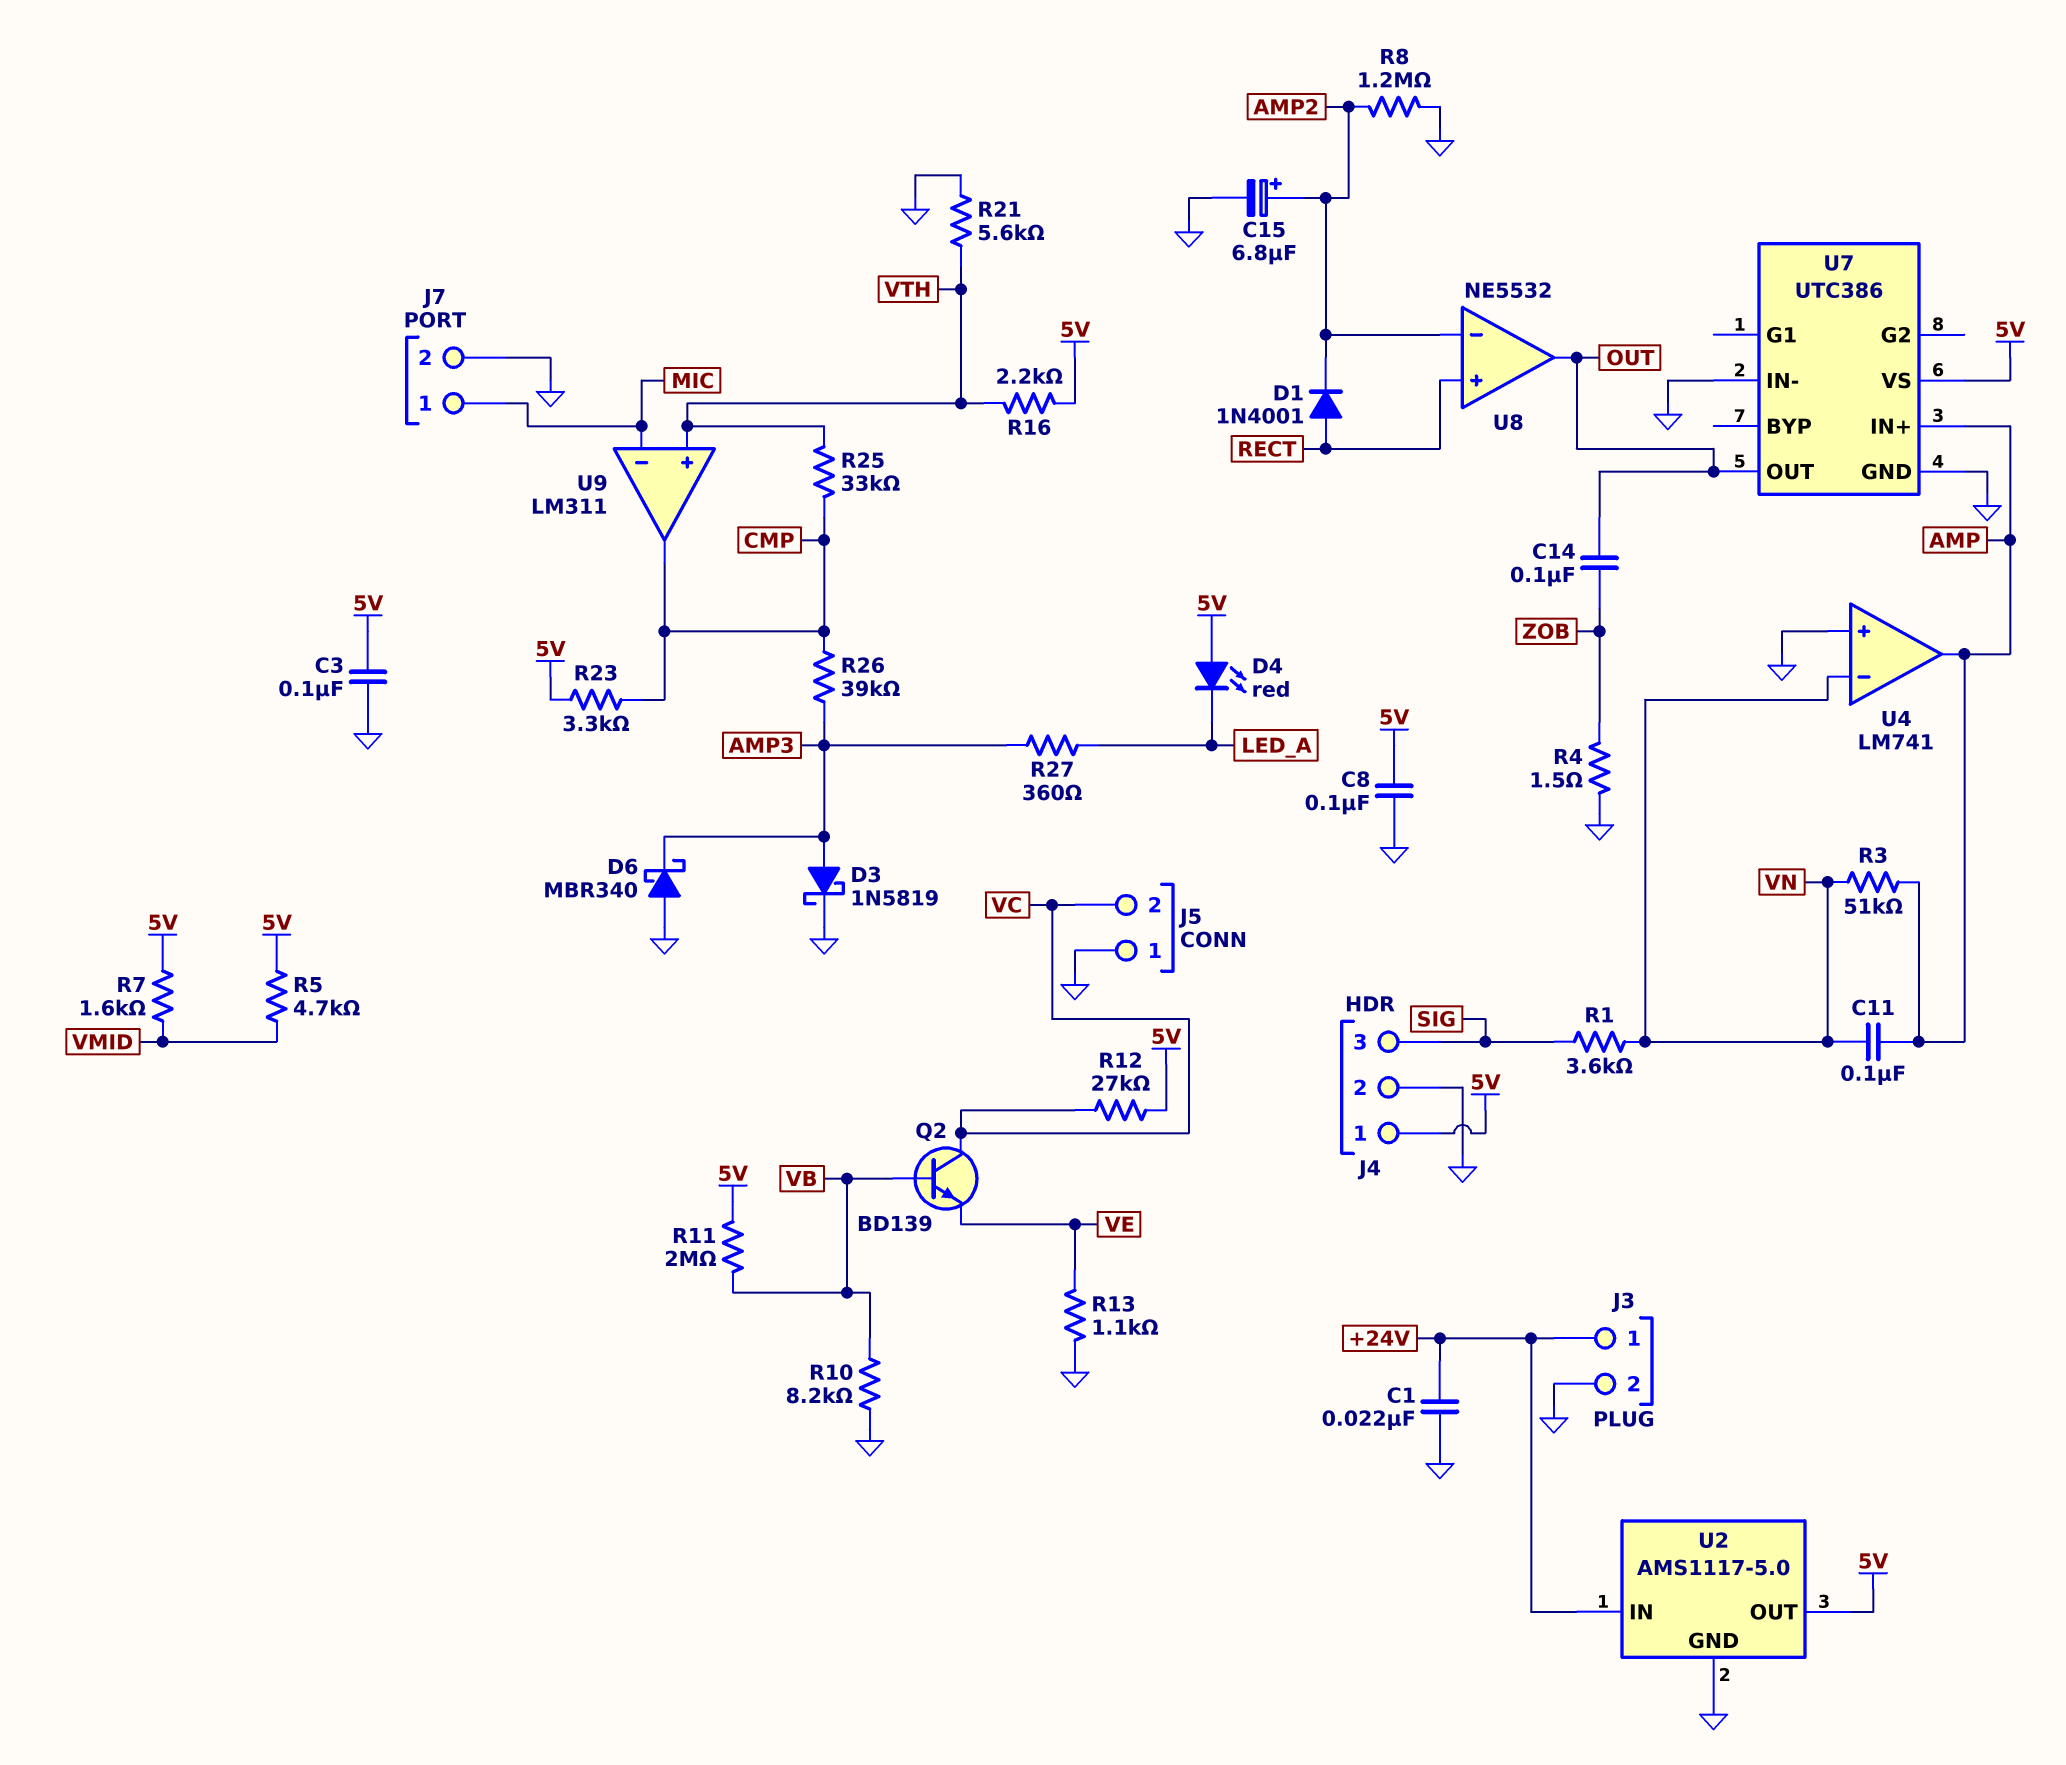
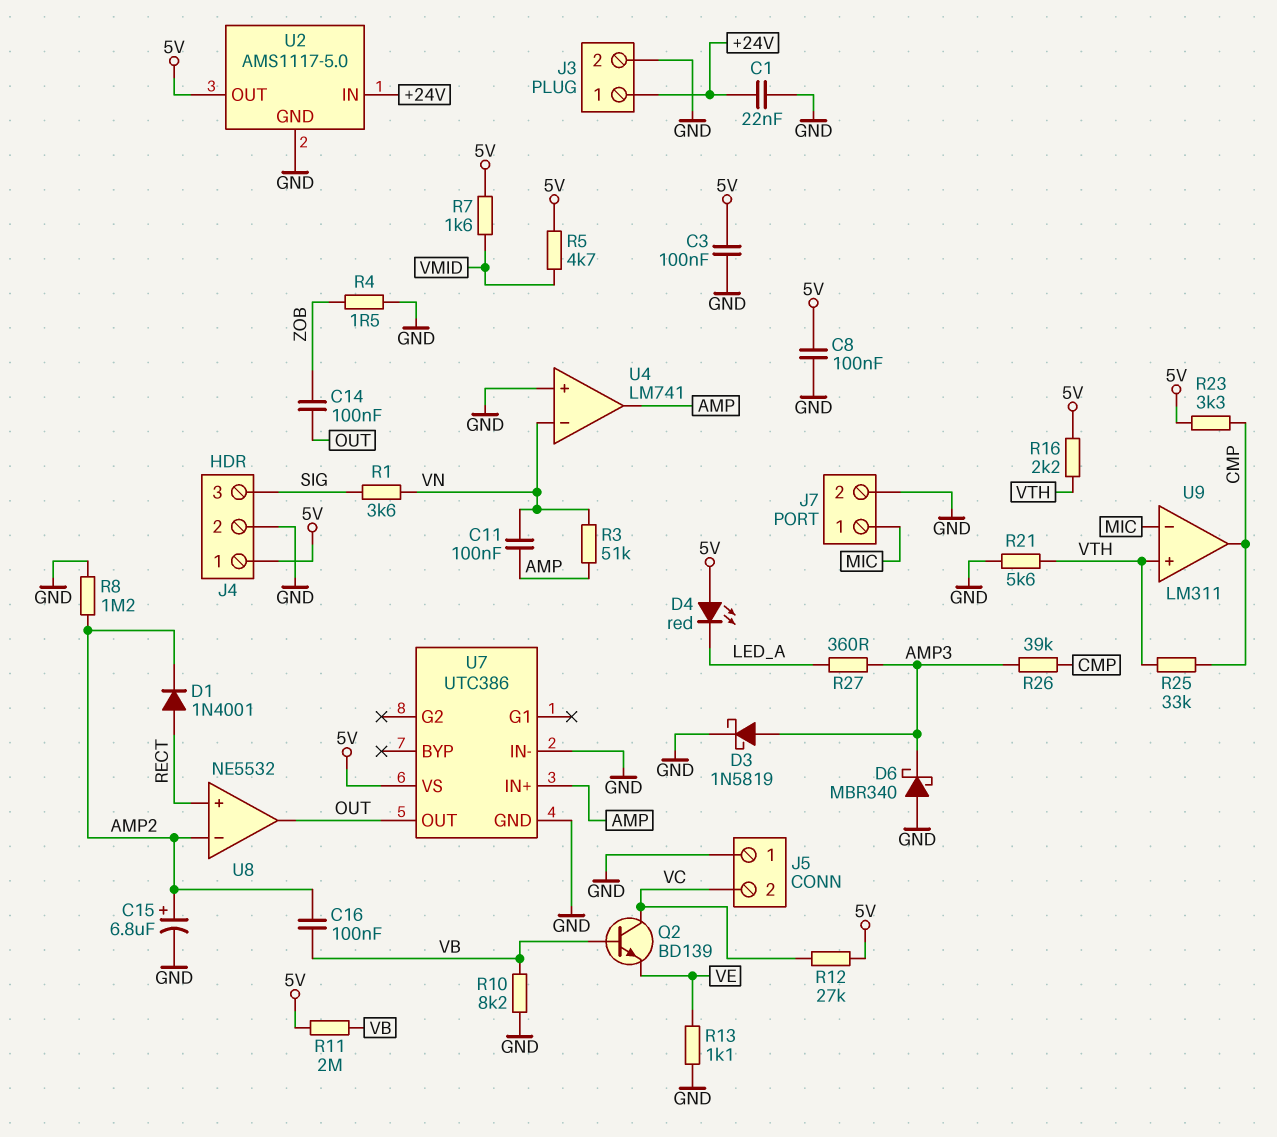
C16: none -> 100nF (AMP2, VB)

